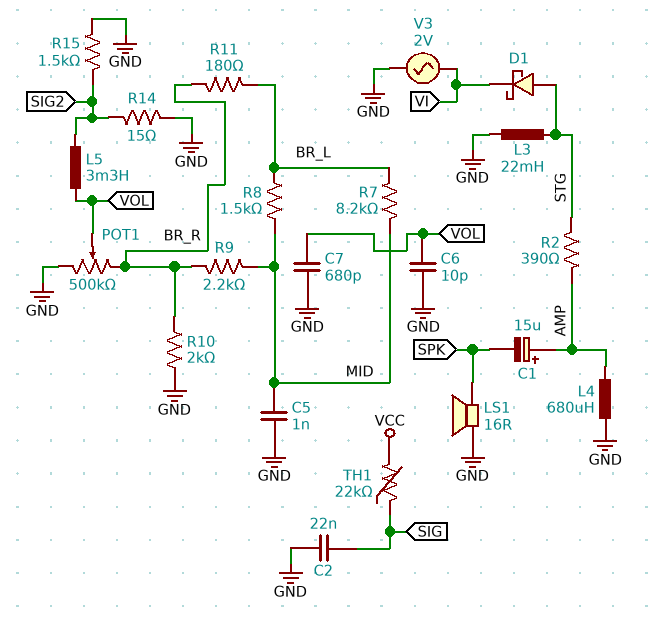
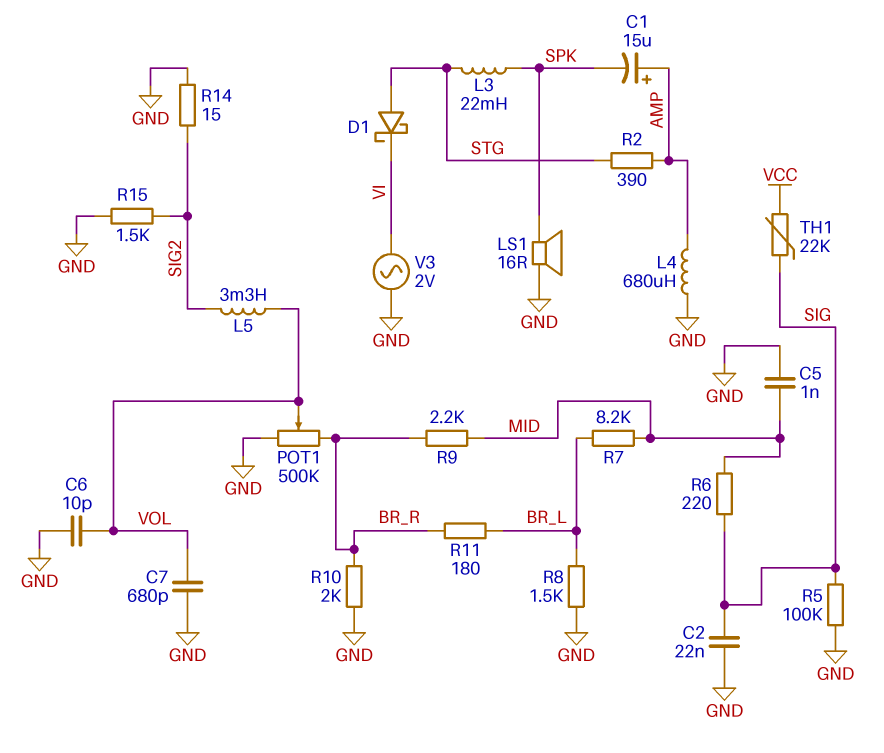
L3: 22mH (GND, STG) -> 22mH (SPK, STG)
R5: none -> 100k (GND, SIG)
R6: none -> 220 (MID, SIG)
R8: 1.5k (BR_L, MID) -> 1.5k (BR_L, GND)

